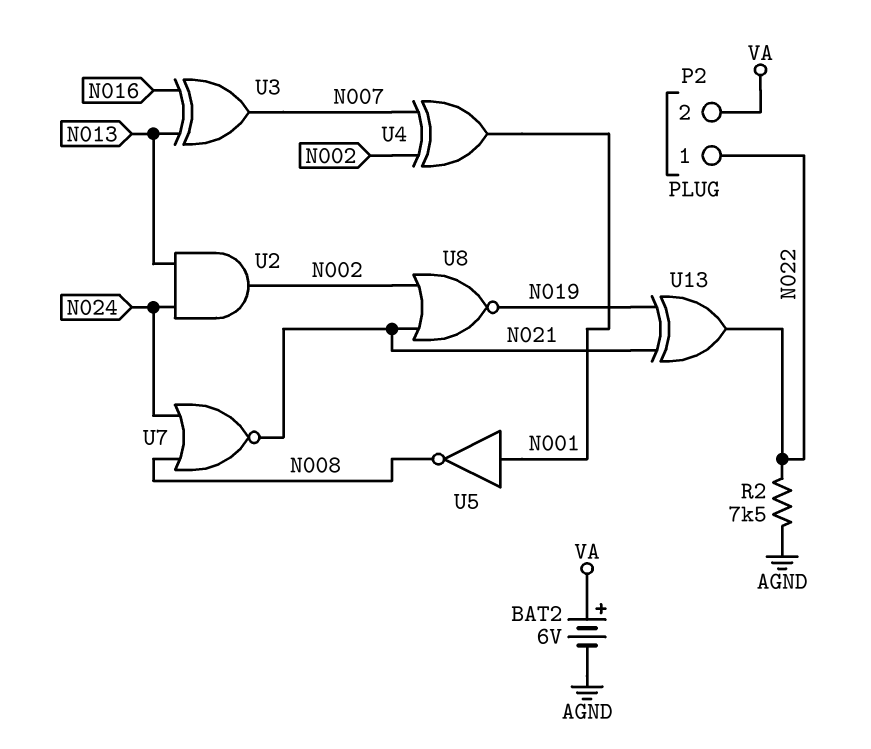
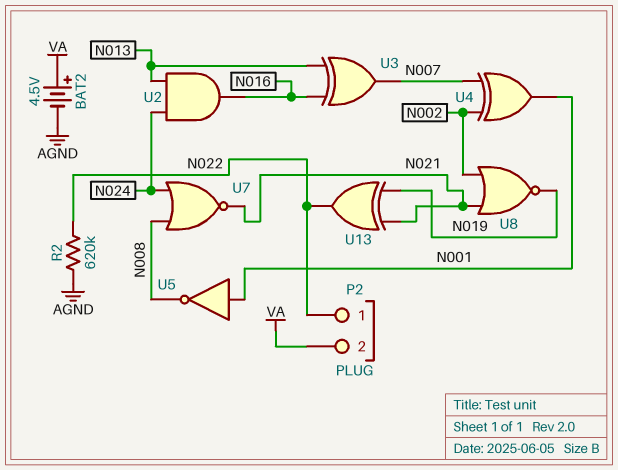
BAT2: 6V (plus VA, minus AGND) -> 4.5V (plus VA, minus AGND)
R2: 7.5k (AGND, N022) -> 620k (AGND, N022)
U2: AND (in N013, in N024, out N002) -> AND (in N013, in N024, out N016)

